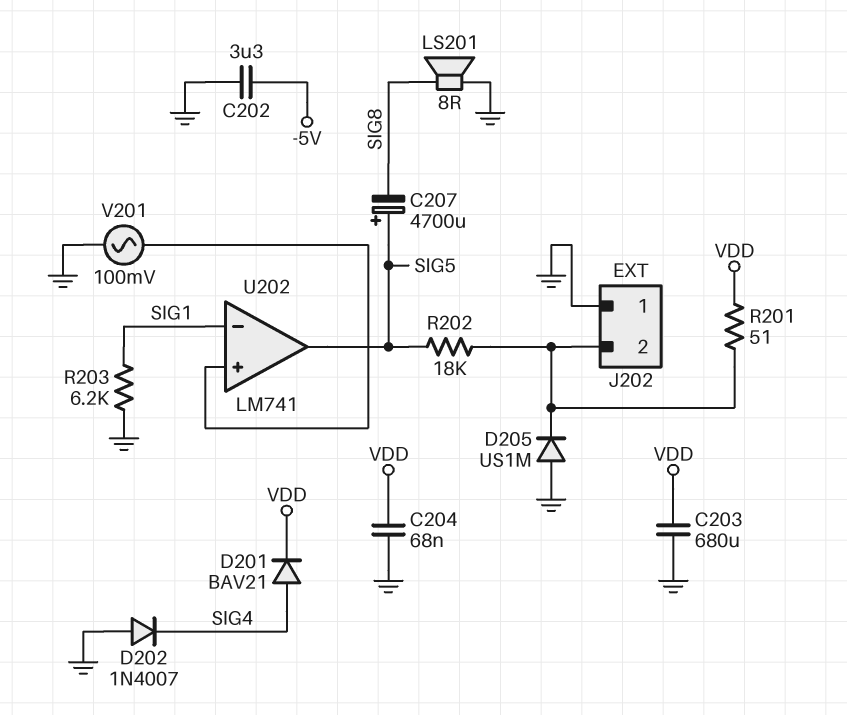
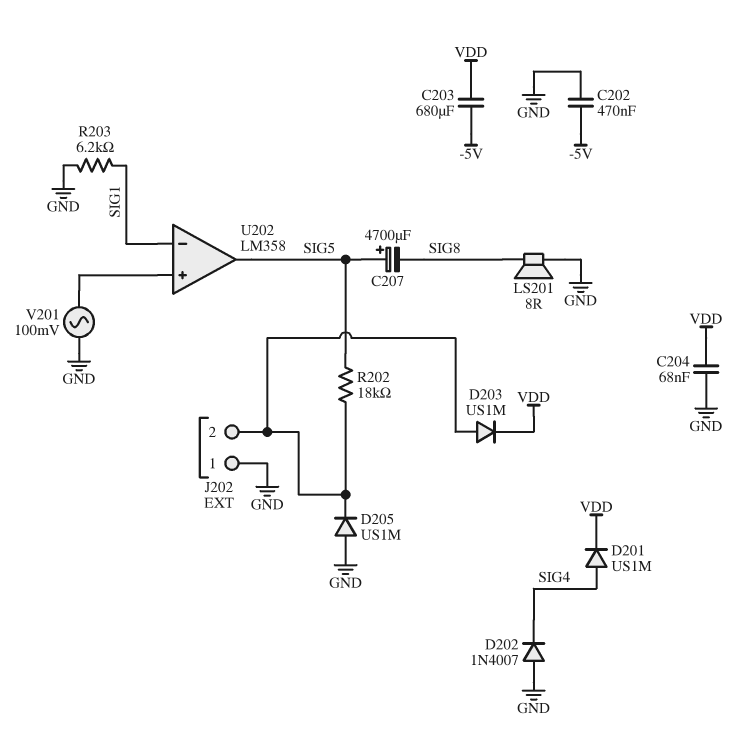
C202: 3.3uF (-5V, GND) -> 470nF (-5V, GND)
C203: 680uF (GND, VDD) -> 680uF (-5V, VDD)
D201: diode BAV21 (A SIG4, K VDD) -> diode US1M (A SIG4, K VDD)
D203: none -> diode US1M (A J202/2, K VDD)
R201: 51 (J202/2, VDD) -> none
U202: LM741 -> LM358

